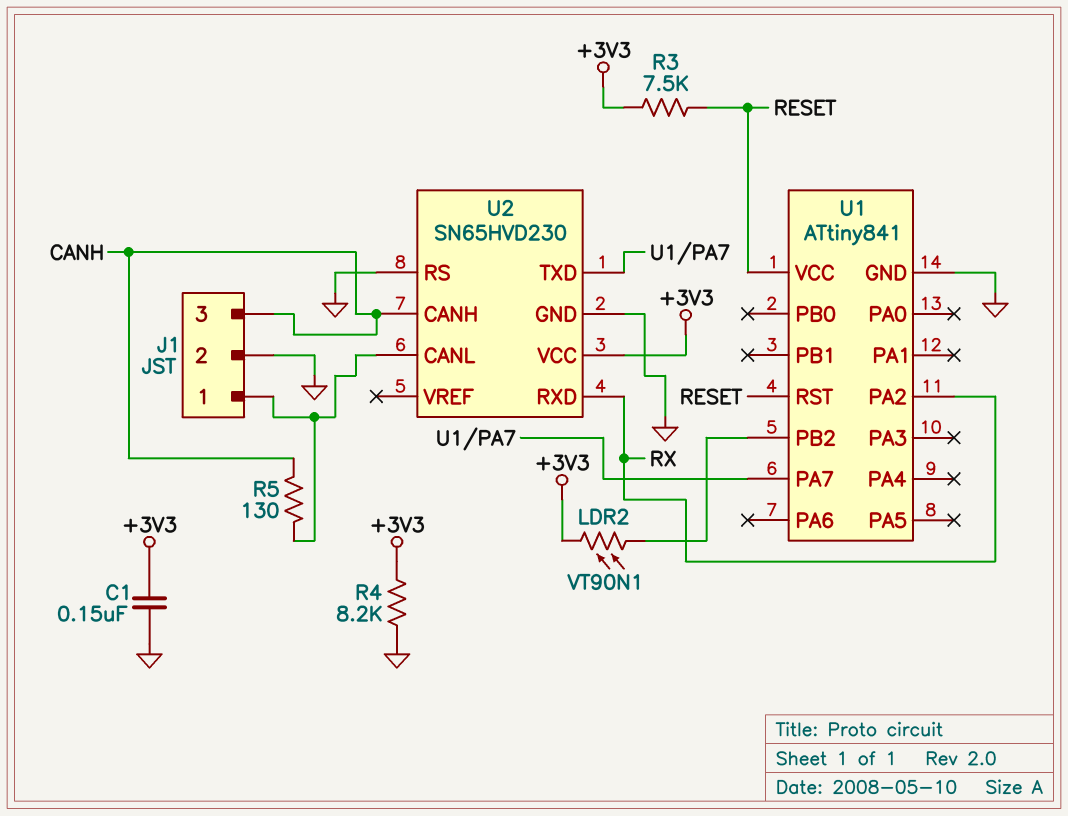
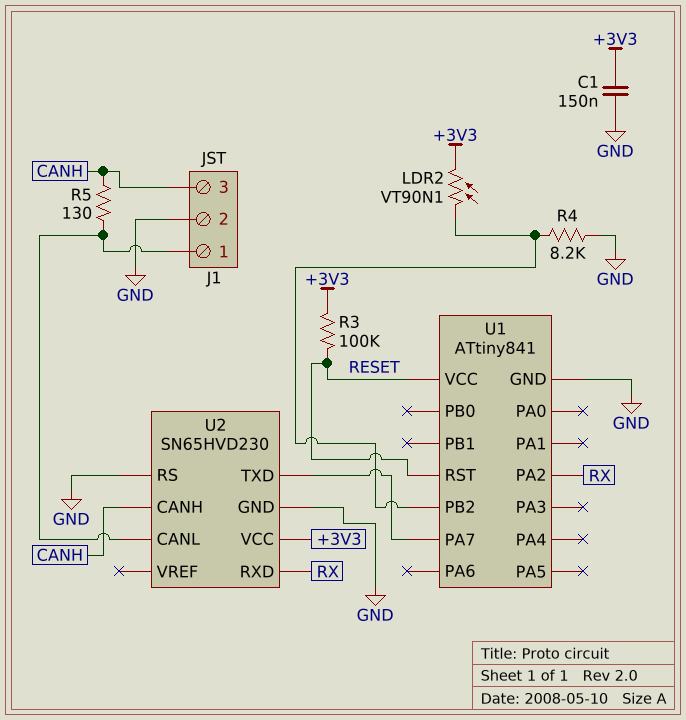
R3: 7.5k (+3V3, RESET) -> 100k (+3V3, RESET)
R4: 8.2k (+3V3, GND) -> 8.2k (GND, U1/PB2)

